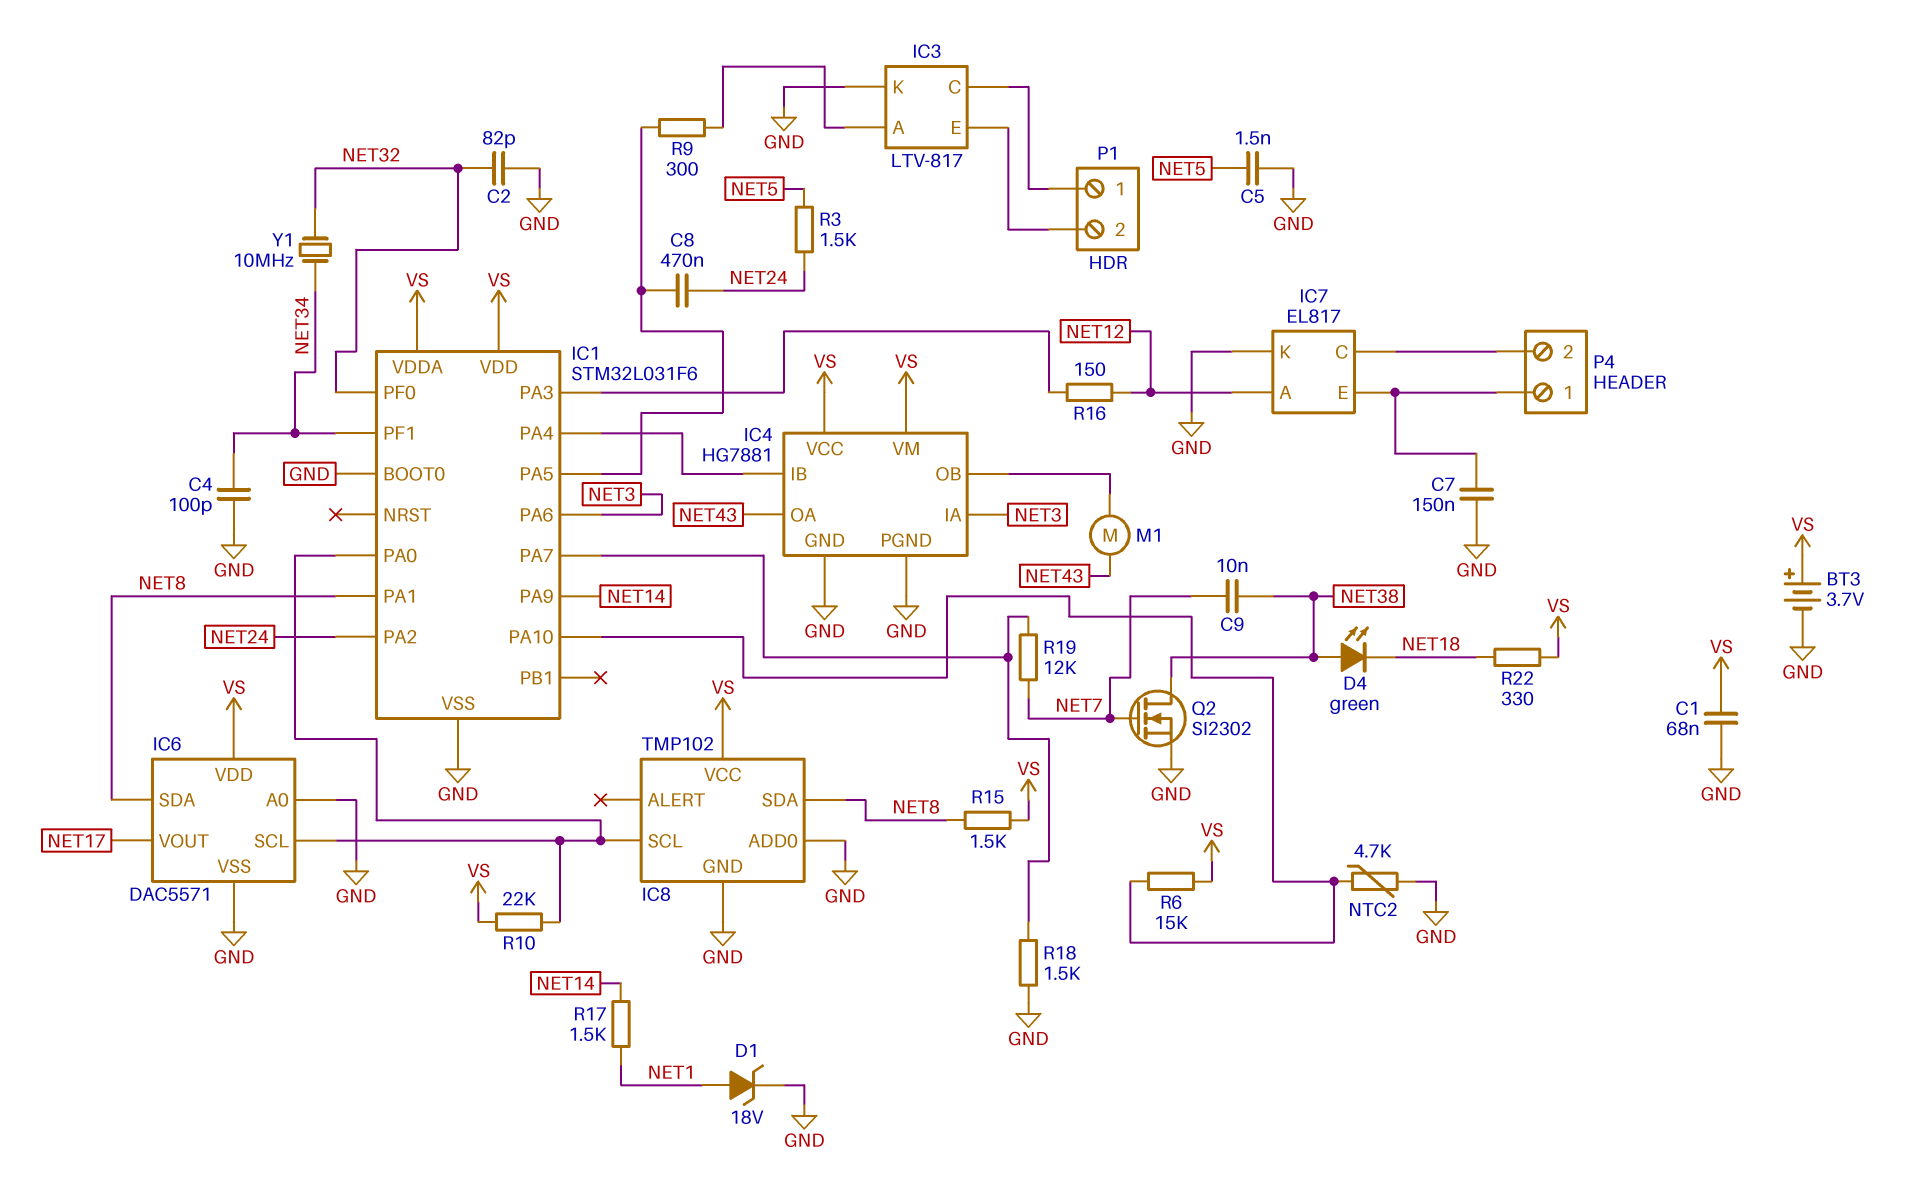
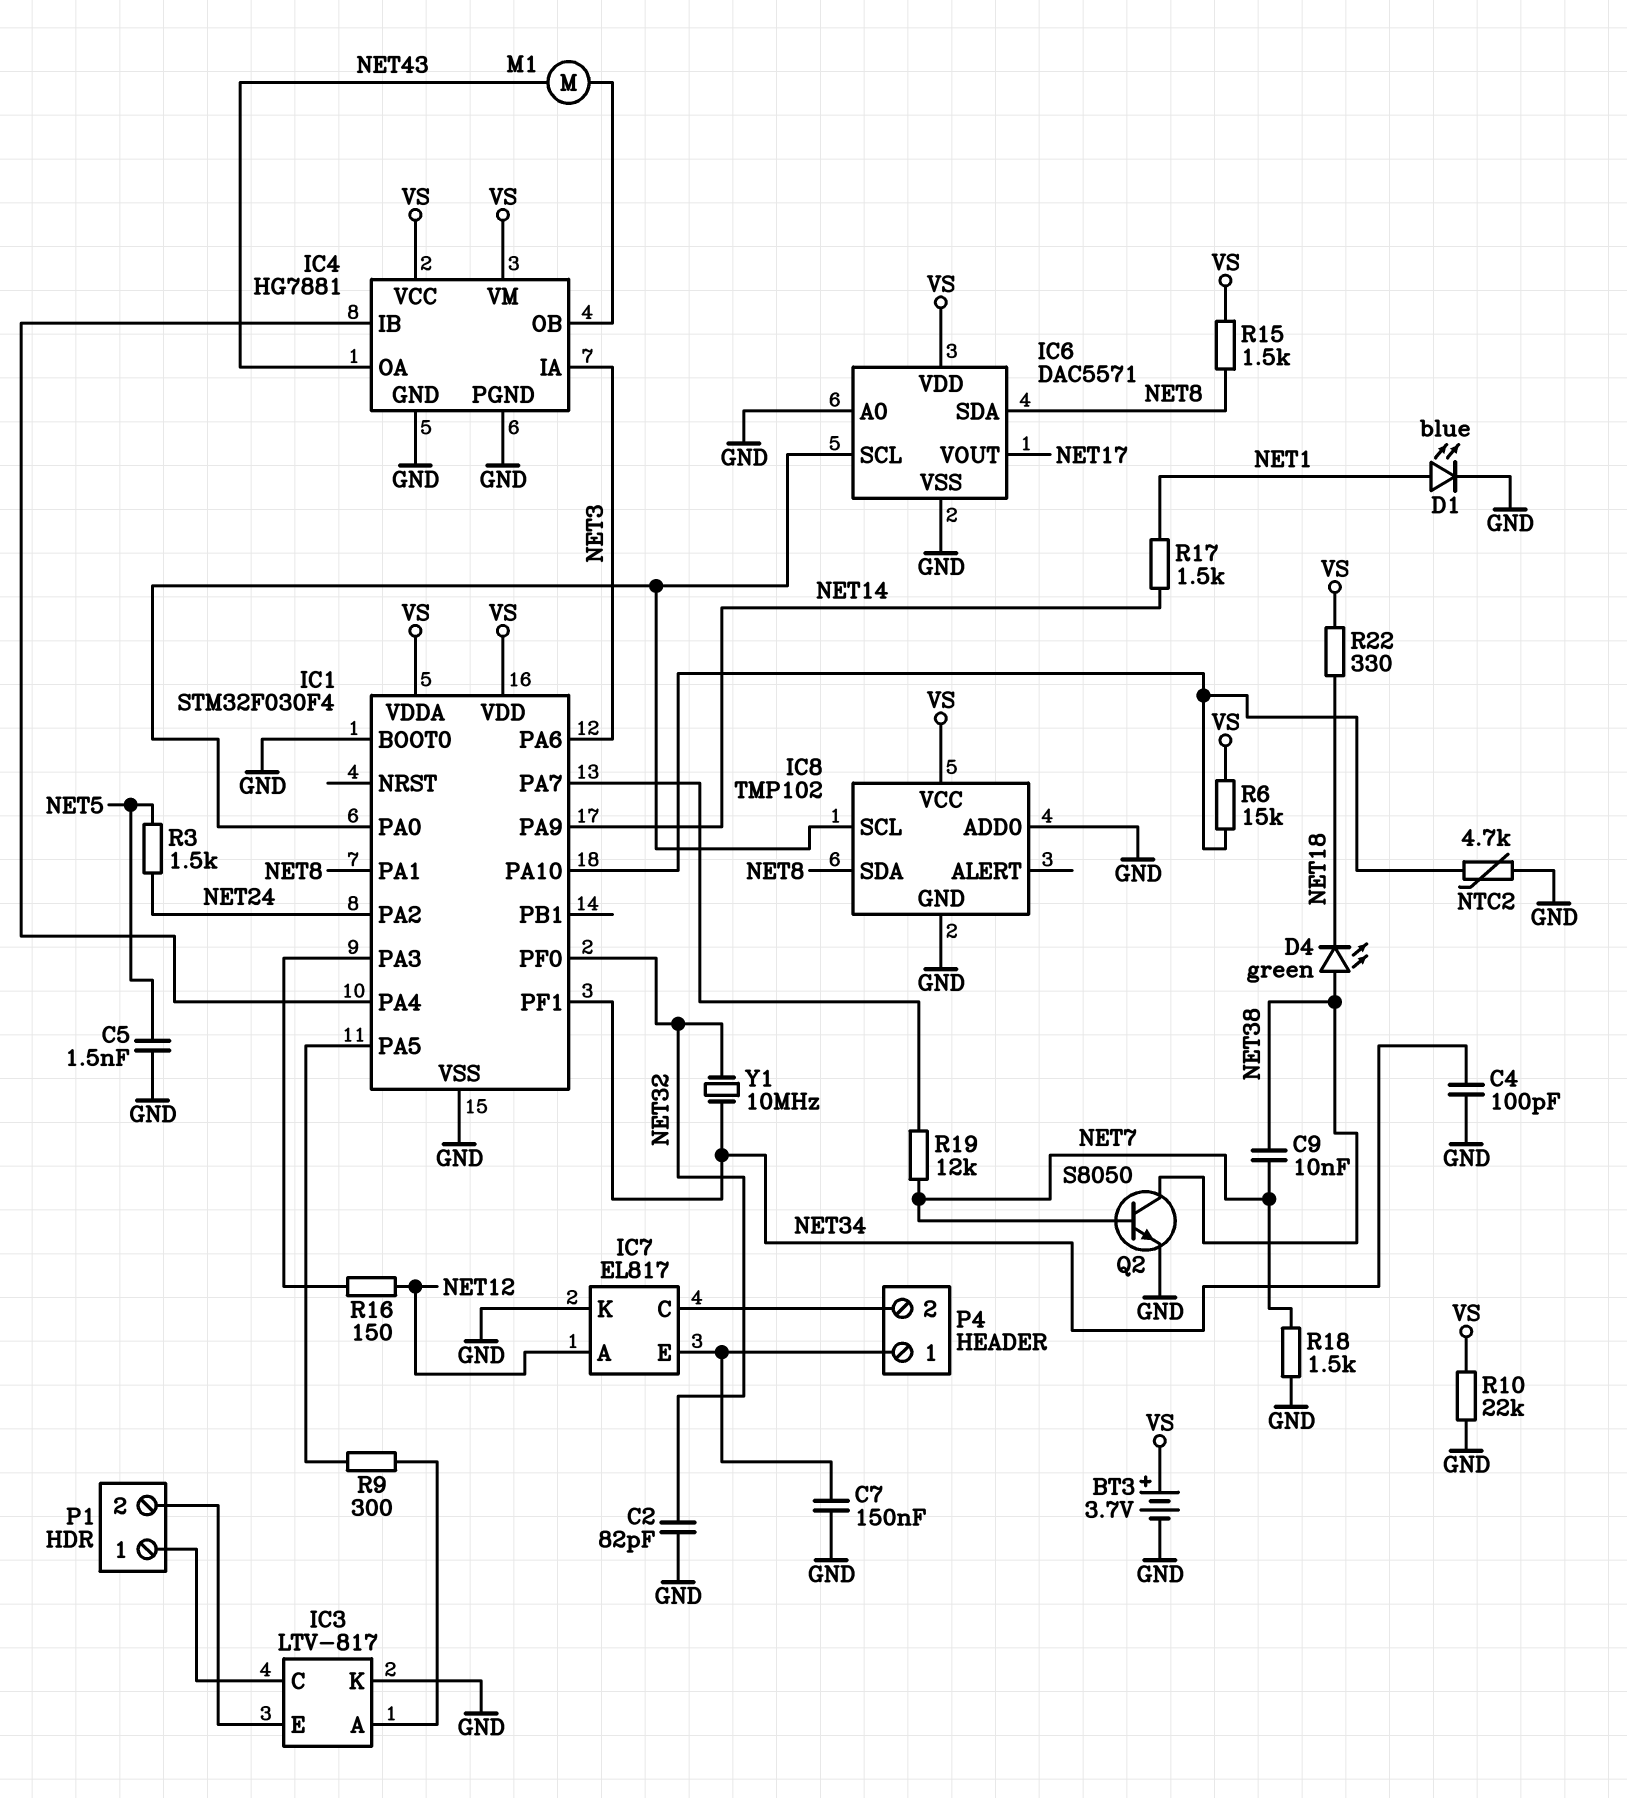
C1: 68nF (GND, VS) -> none
C8: 470nF (IC1/PA5, NET24) -> none
D1: zener 18V (A NET1, K GND) -> LED blue (A NET1, K GND)
IC1: STM32L031F6 -> STM32F030F4
Q2: NMOS SI2302 (G NET7, D NET38, S GND) -> NPN S8050 (B NET7, C NET38, E GND)
R10: 22k (IC1/PA0, VS) -> 22k (GND, VS)
R18: 1.5k (GND, IC1/PA7) -> 1.5k (GND, NET7)

